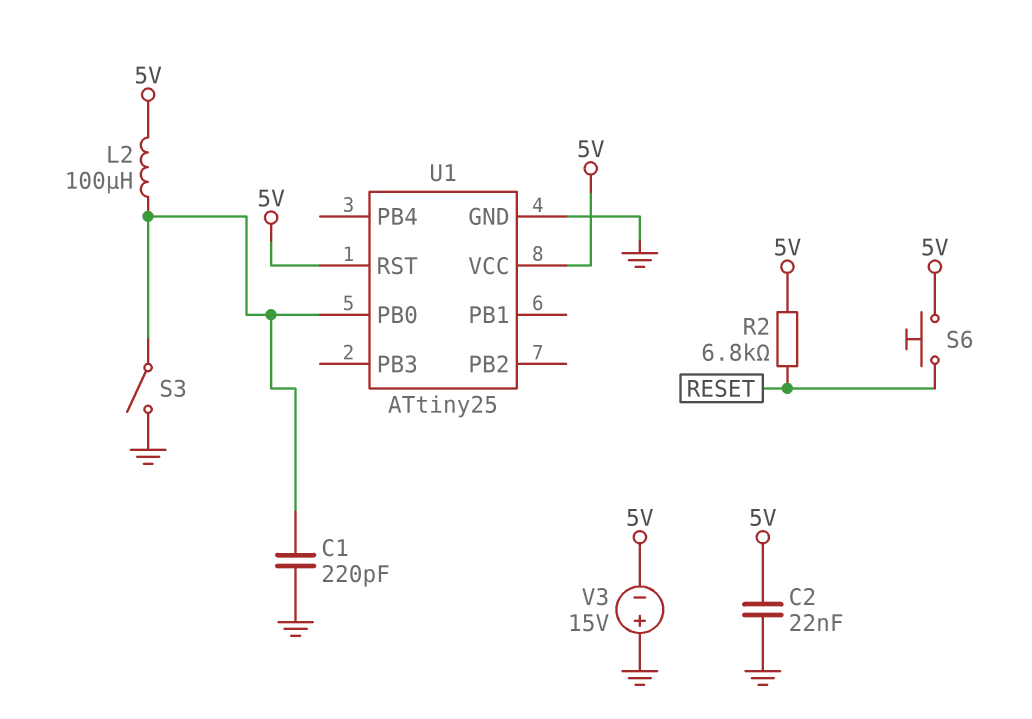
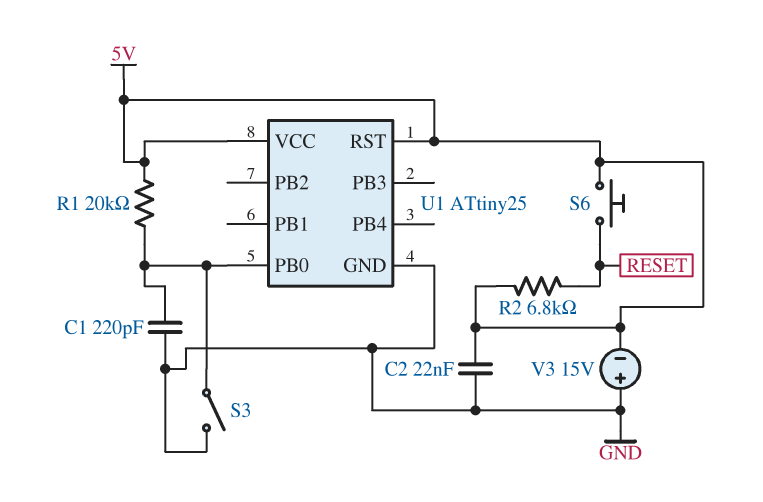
L2: 100uH (5V, U1/PB0) -> none
R1: none -> 20k (5V, U1/PB0)

